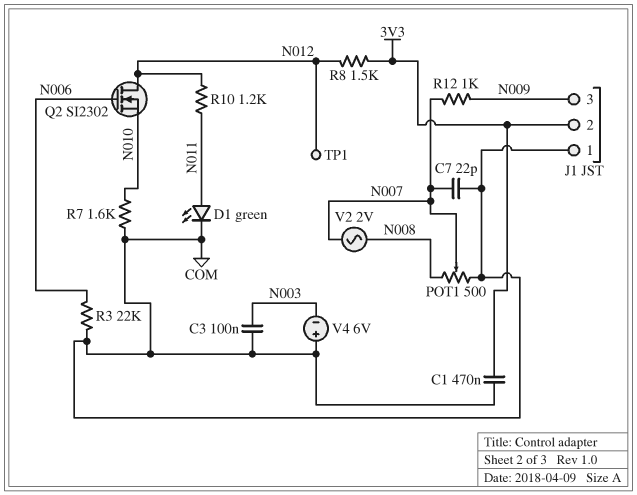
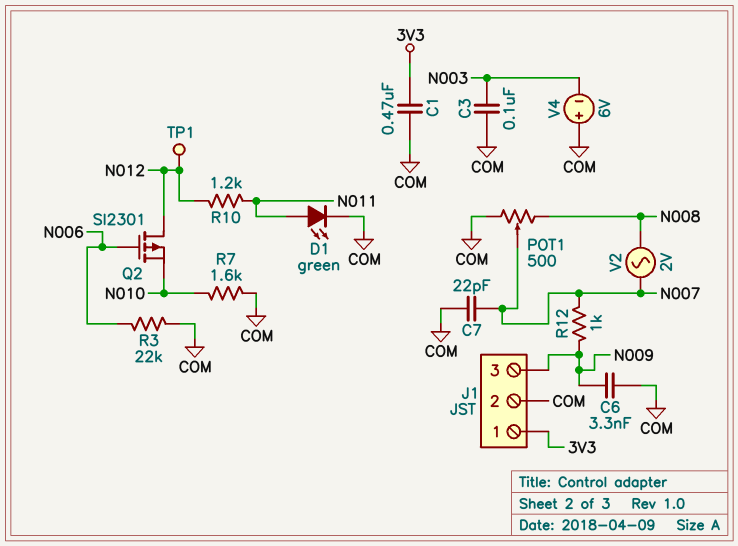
C6: none -> 3.3nF (COM, N009)
J1 pin 1: COM -> 3V3
J1 pin 2: 3V3 -> COM
Q2: NMOS SI2302 (G N006, D N012, S N010) -> PMOS SI2301 (G N006, D N012, S N010)
R8: 1.5k (3V3, N012) -> none

